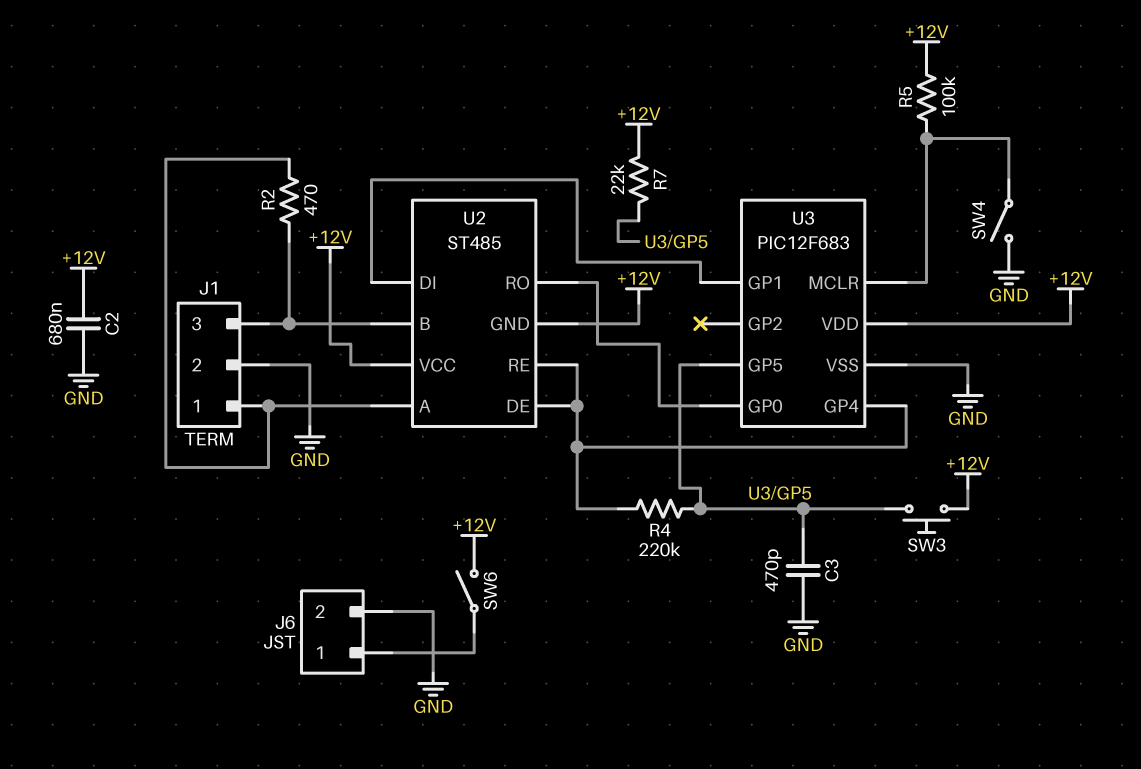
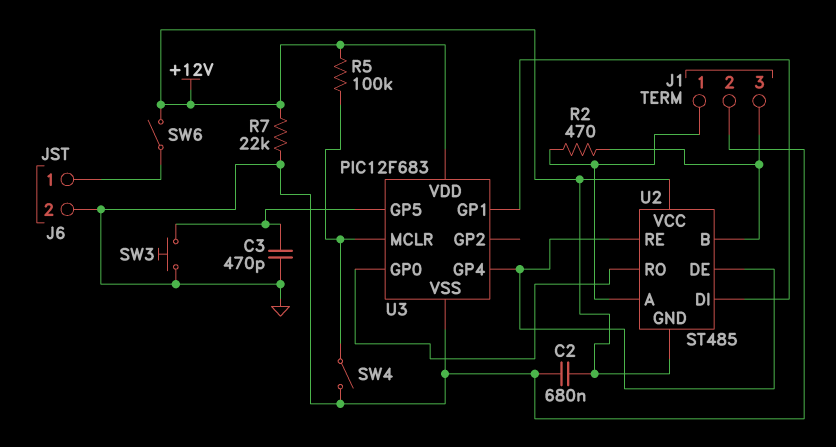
R4: 220k (U2/DE, U3/GP5) -> none
R7: 22k (+12V, U3/GP5) -> 22k (+12V, GND)
SW3: button (+12V, U3/GP5) -> button (GND, U3/GP5)

